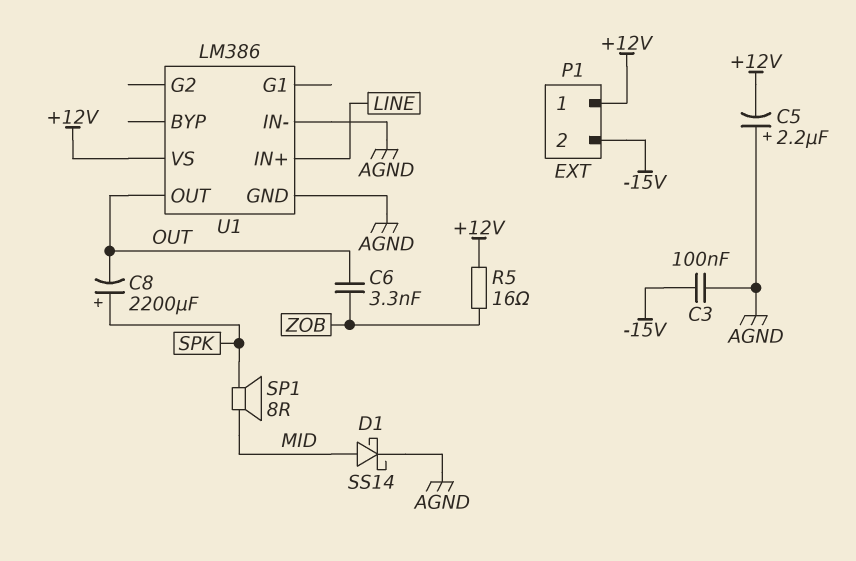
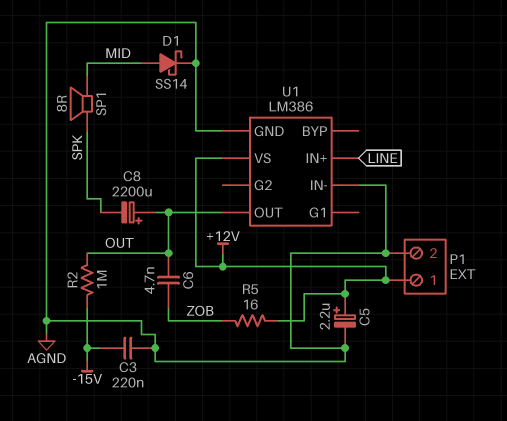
C3: 100nF (-15V, AGND) -> 220nF (-15V, AGND)
C5: 2.2uF (plus AGND, minus +12V) -> 2.2uF (plus +12V, minus AGND)
C6: 3.3nF (OUT, ZOB) -> 4.7nF (OUT, ZOB)
C8: 2200uF (plus SPK, minus OUT) -> 2200uF (plus OUT, minus SPK)
P1 pin 2: -15V -> AGND
R2: none -> 1M (-15V, OUT)

